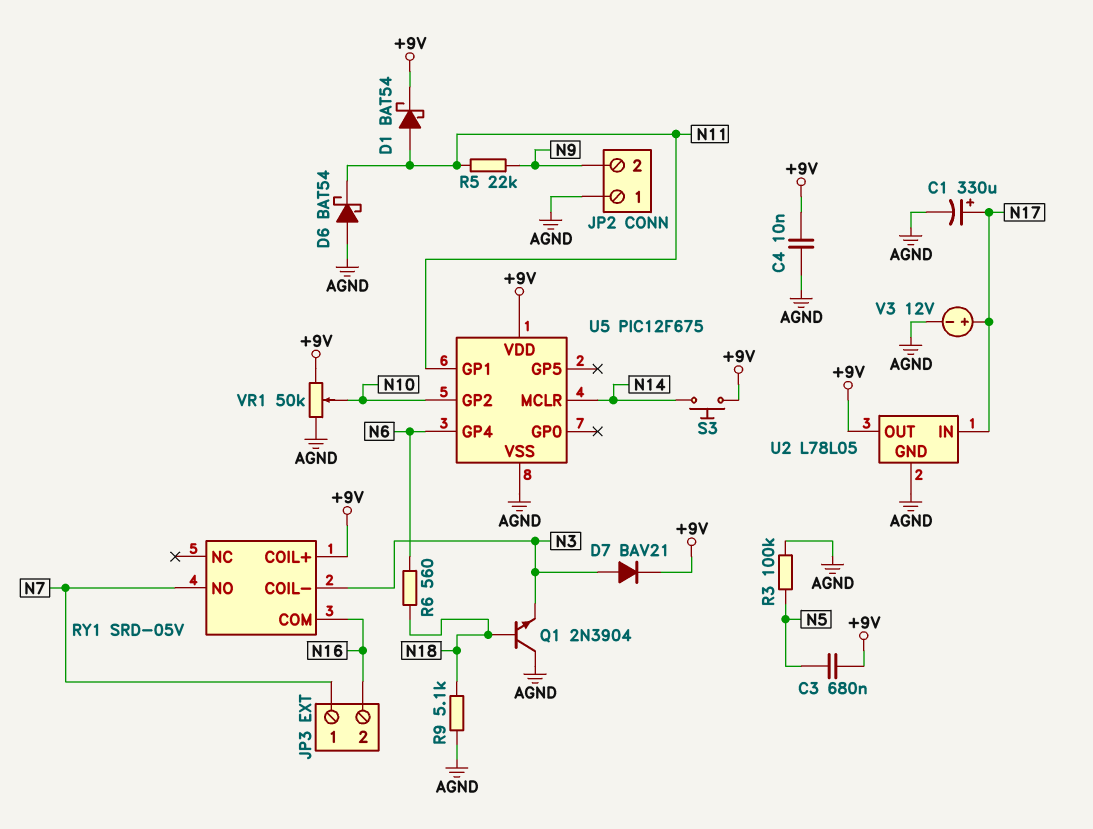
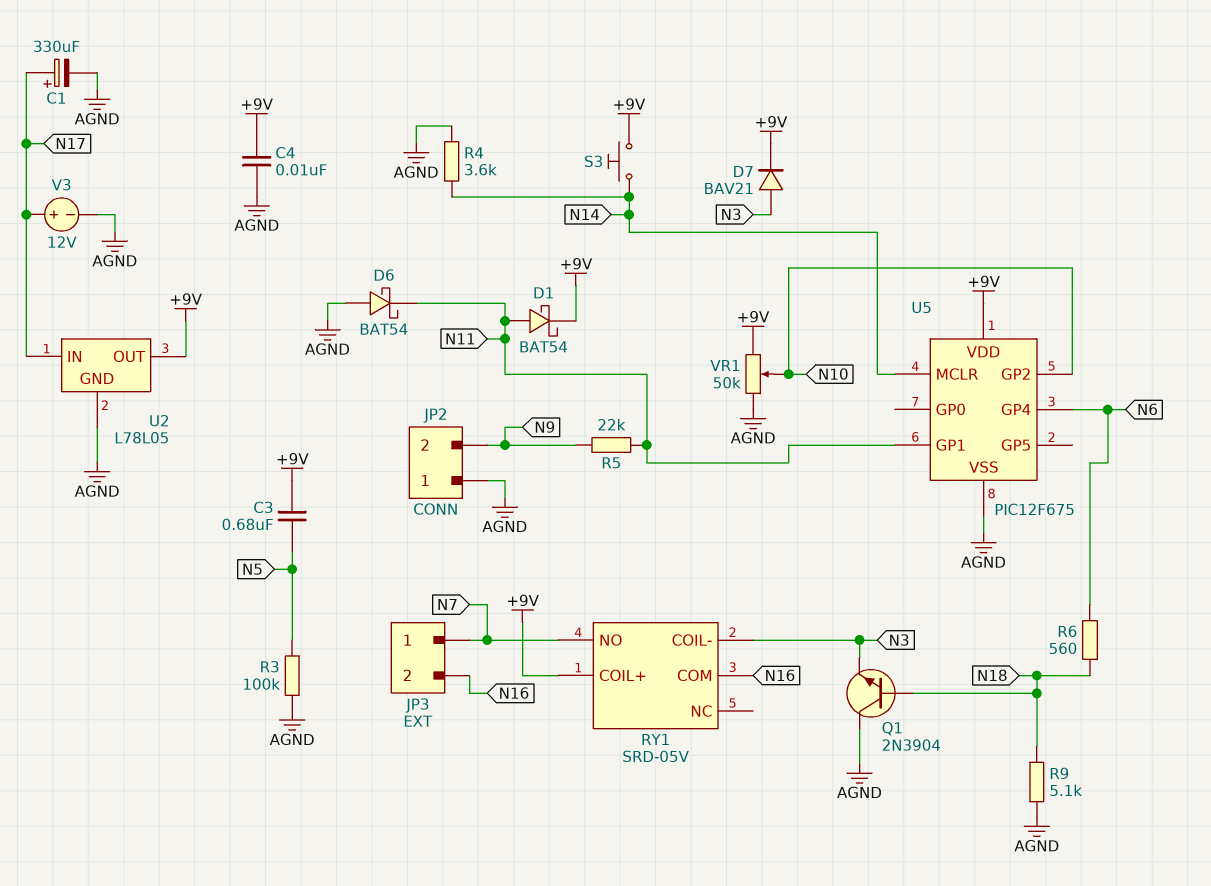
R4: none -> 3.6k (AGND, N14)

